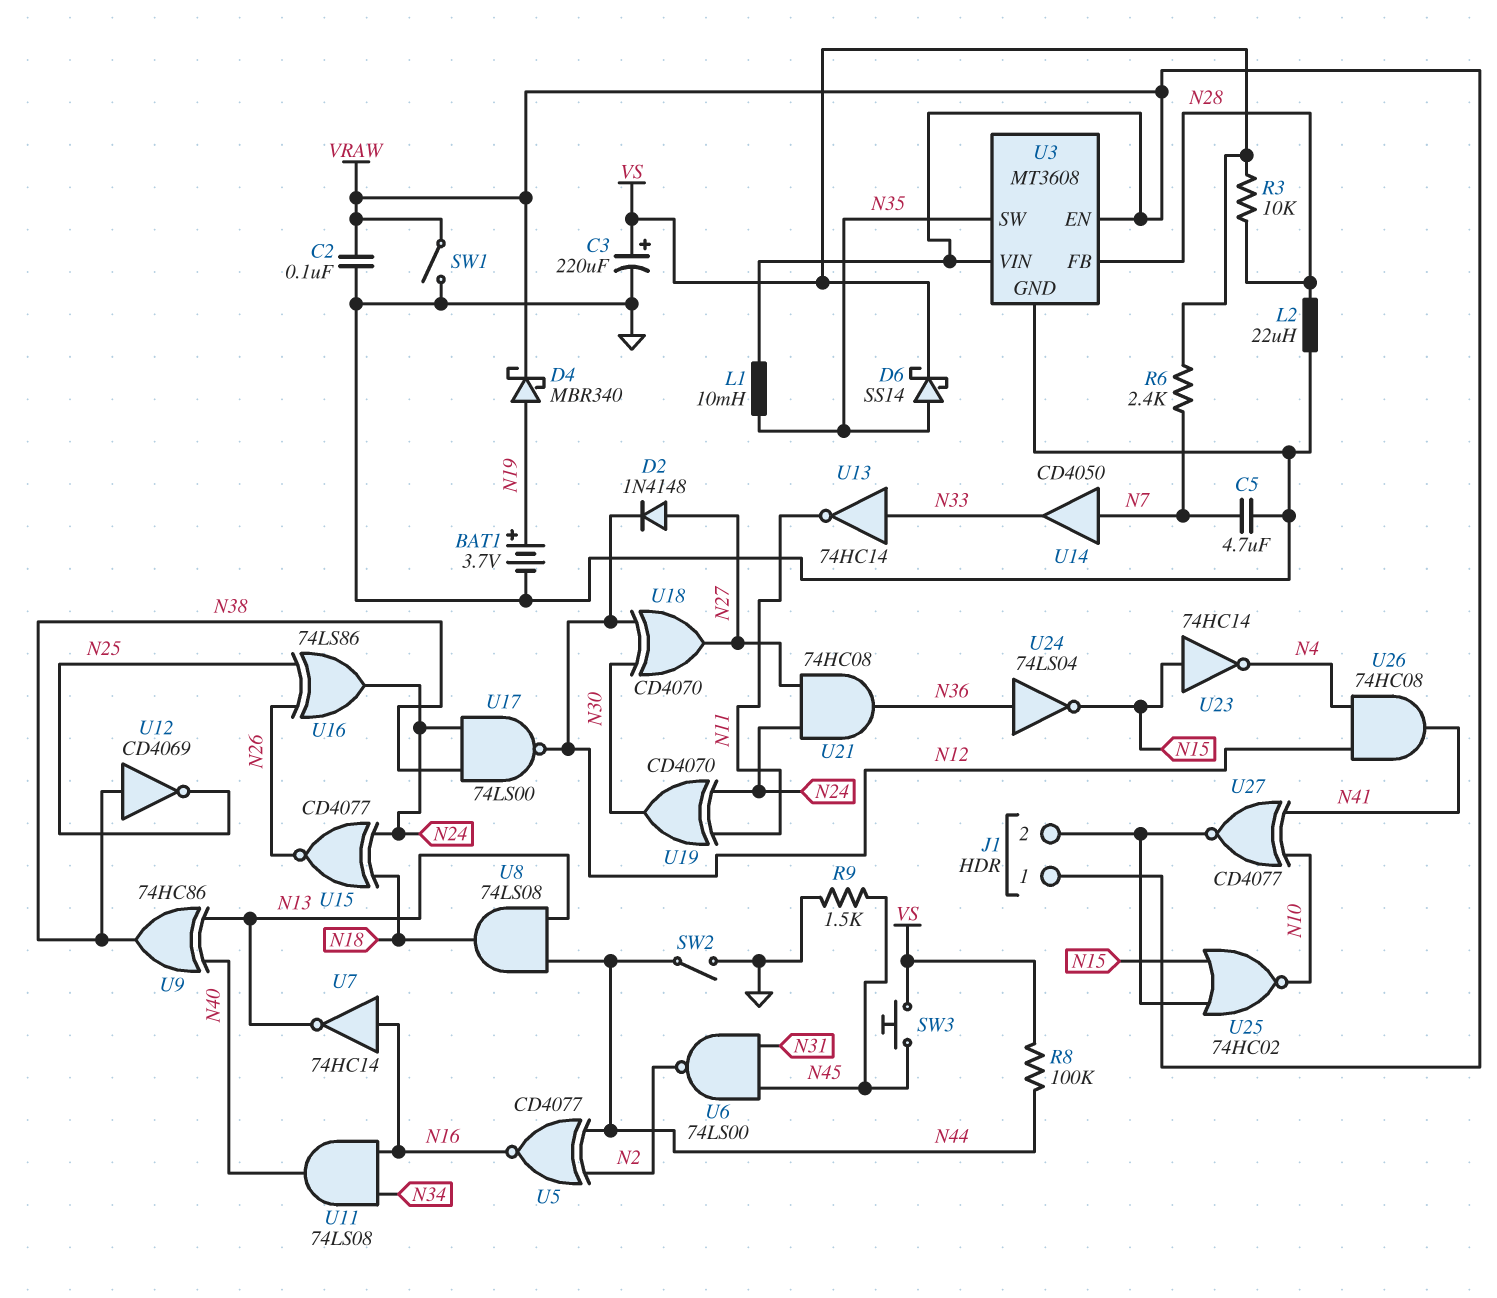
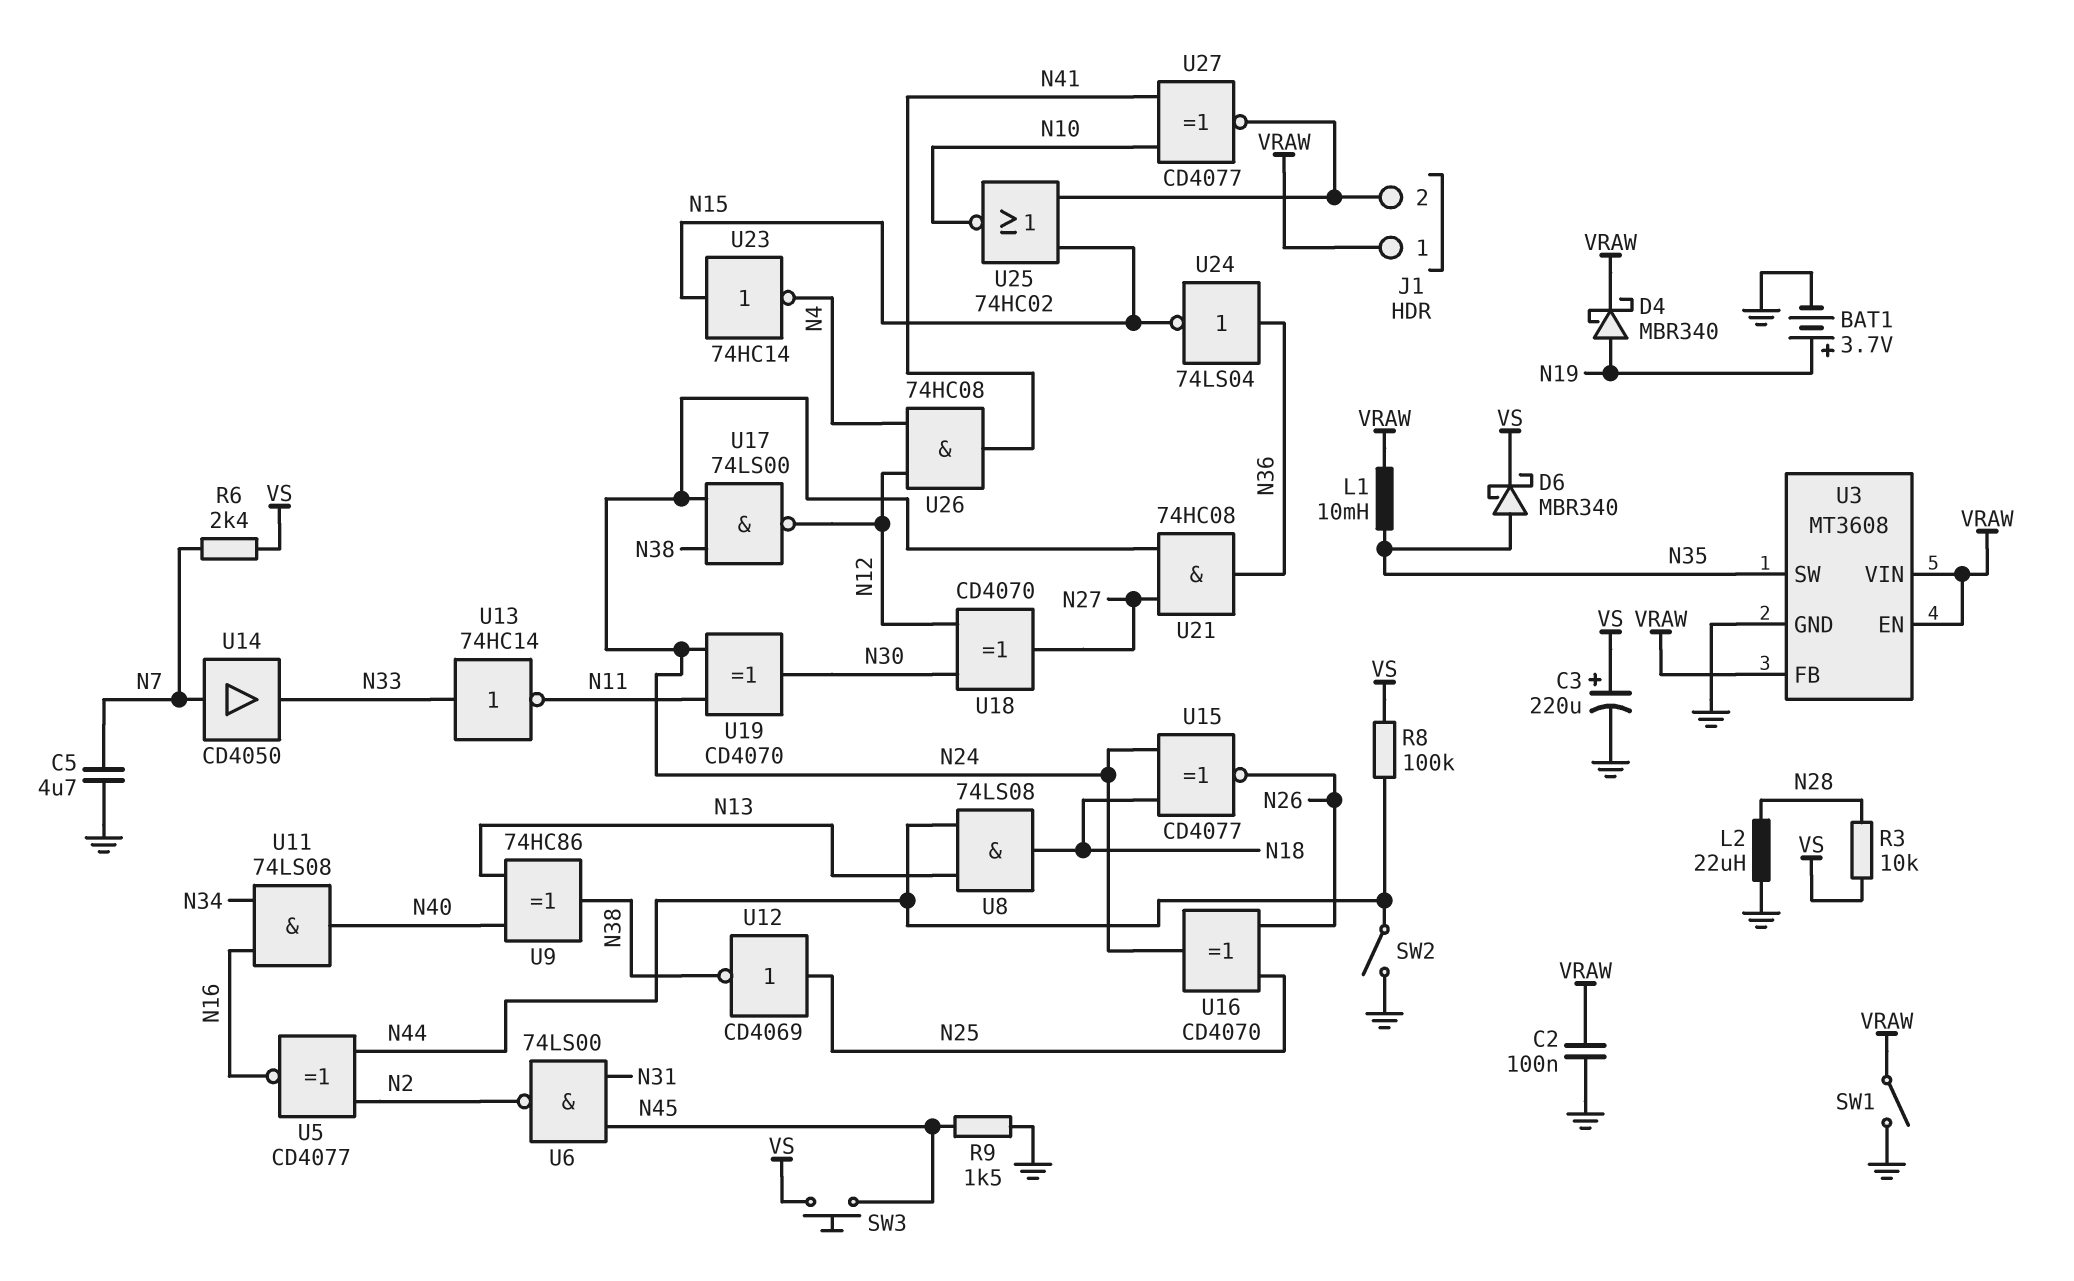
D2: diode 1N4148 (A N27, K N12) -> none
D6: schottky SS14 (A N35, K VS) -> schottky MBR340 (A N35, K VS)
U3 pin FB: N28 -> VRAW
U7: NOT 74HC14 (in N16, out N13) -> none
U12: NOT CD4069 (in N38, out N25) -> NOT CD4069 (in N25, out N38)
U16: XOR 74LS86 (in N25, in N26, out N24) -> XOR CD4070 (in N25, in N26, out N24)

